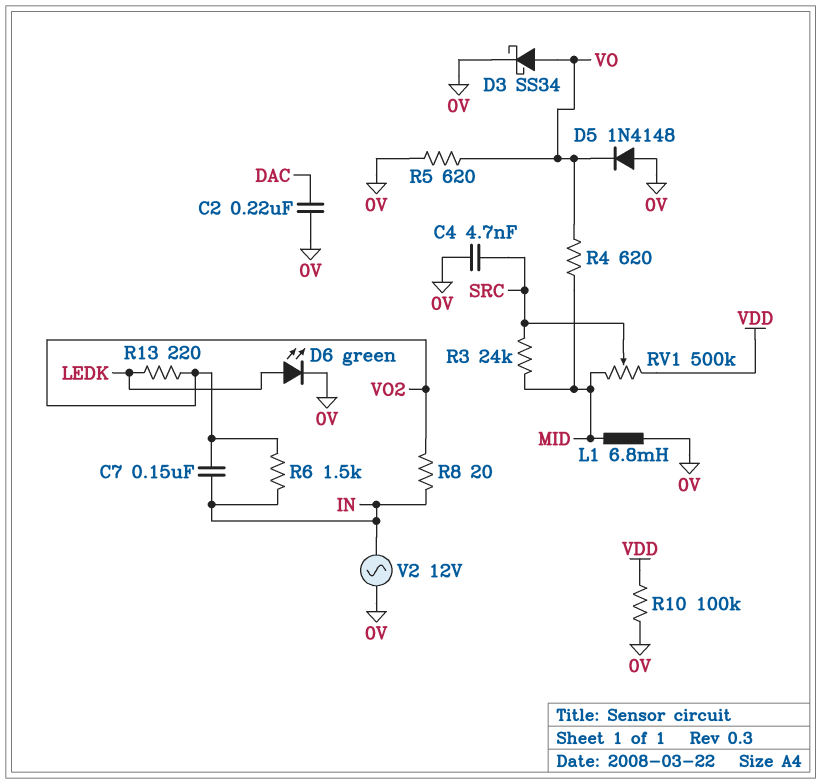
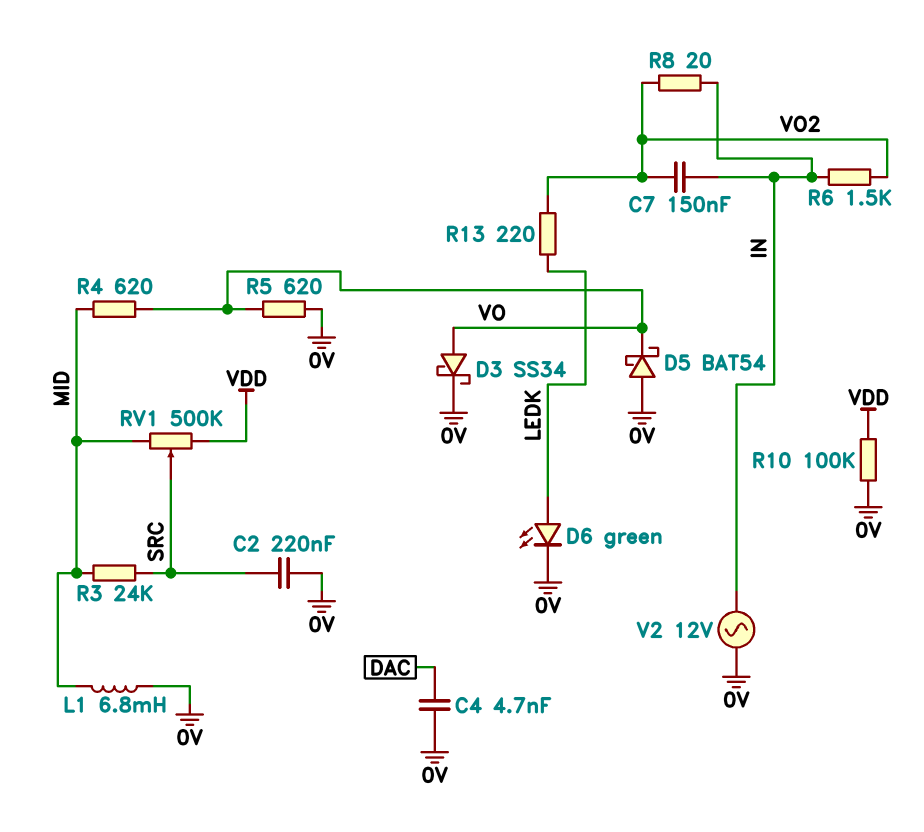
C2: 220nF (0V, DAC) -> 220nF (0V, SRC)
C4: 4.7nF (0V, SRC) -> 4.7nF (0V, DAC)
D5: diode 1N4148 (A 0V, K VO) -> schottky BAT54 (A 0V, K VO)

